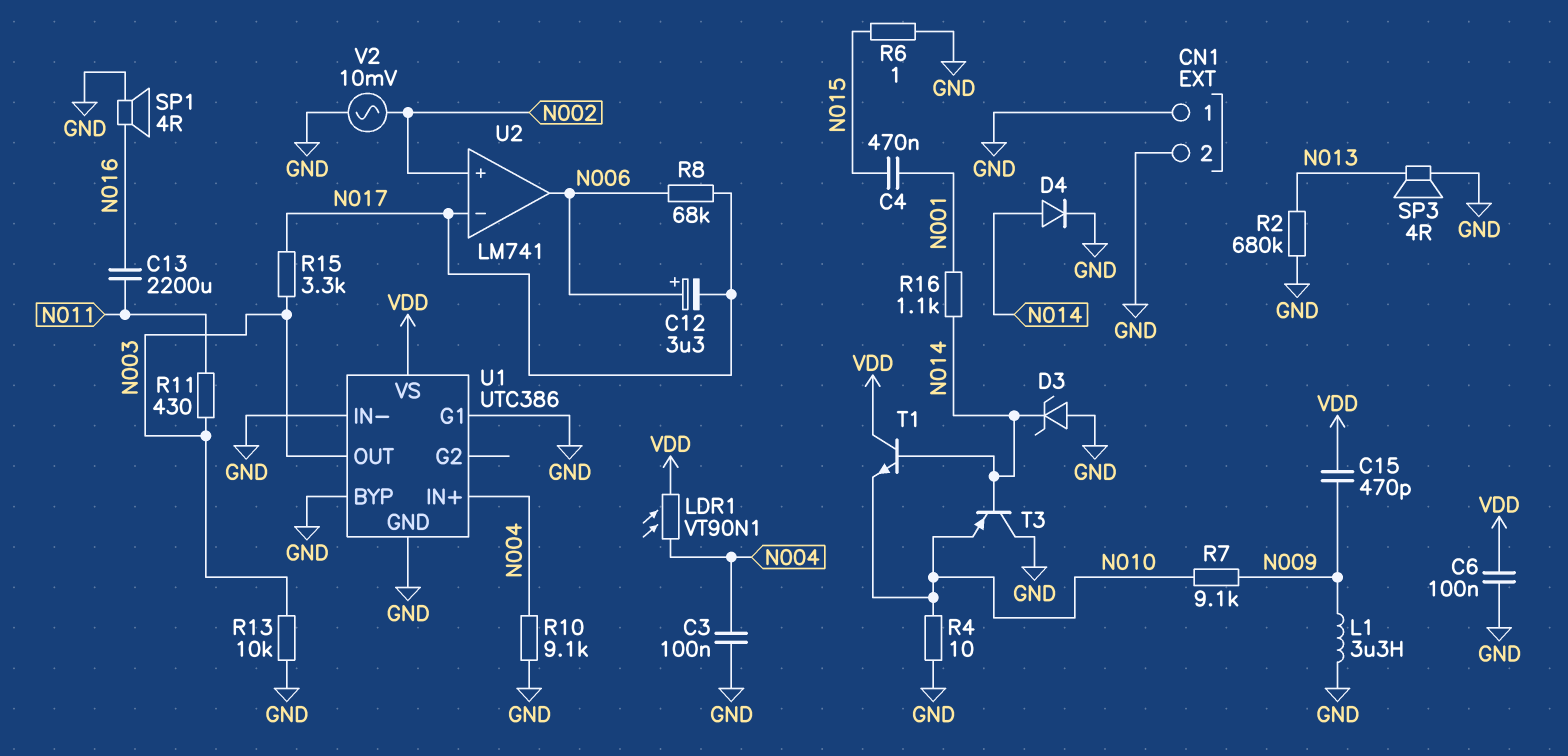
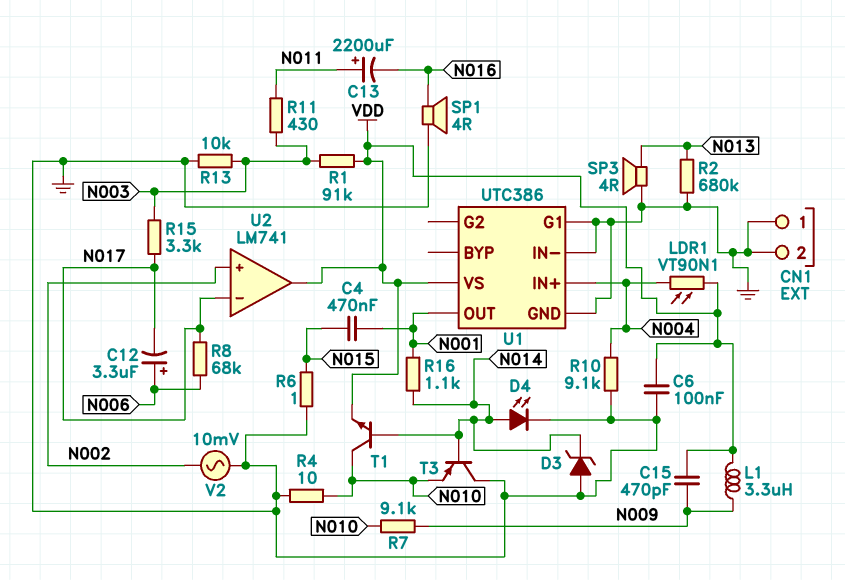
C3: 100nF (GND, N004) -> none
C13: 2200uF (N011, N016) -> 2200uF (plus N011, minus N016)
D4: diode (A N014, K GND) -> LED (A N014, K GND)
L1: 3.3uH (GND, N009) -> 3.3uH (N009, VDD)
R1: none -> 91k (N003, VDD)
T1: NPN (B N014, C VDD, E N010) -> NPN (B N014, C N010, E VDD)
U1 pin BYP: GND -> none
U1 pin OUT: N003 -> N001
U2 pin out: N006 -> VDD

